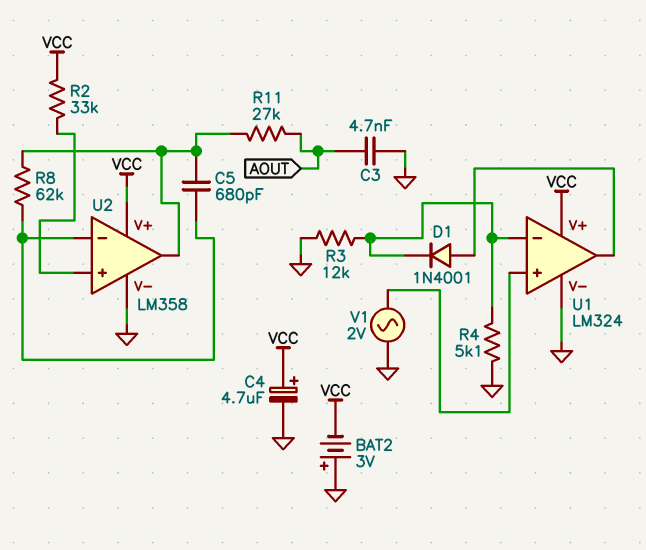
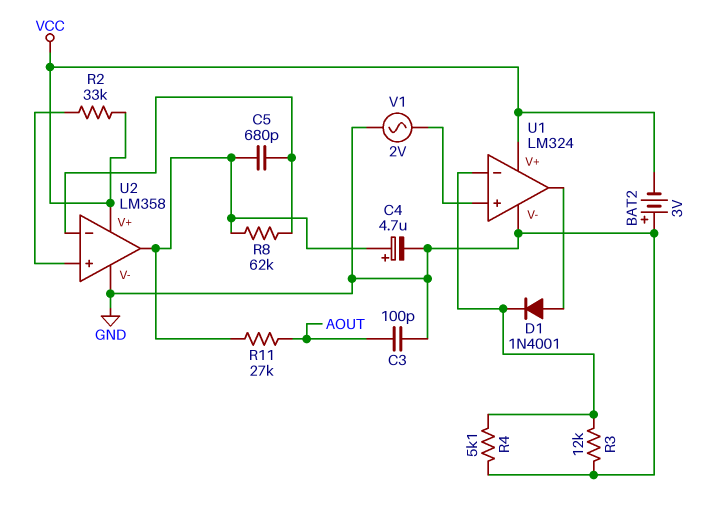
C3: 4.7nF (AOUT, GND) -> 100pF (AOUT, GND)
C4: 4.7uF (plus VCC, minus GND) -> 4.7uF (plus U2/out, minus GND)

